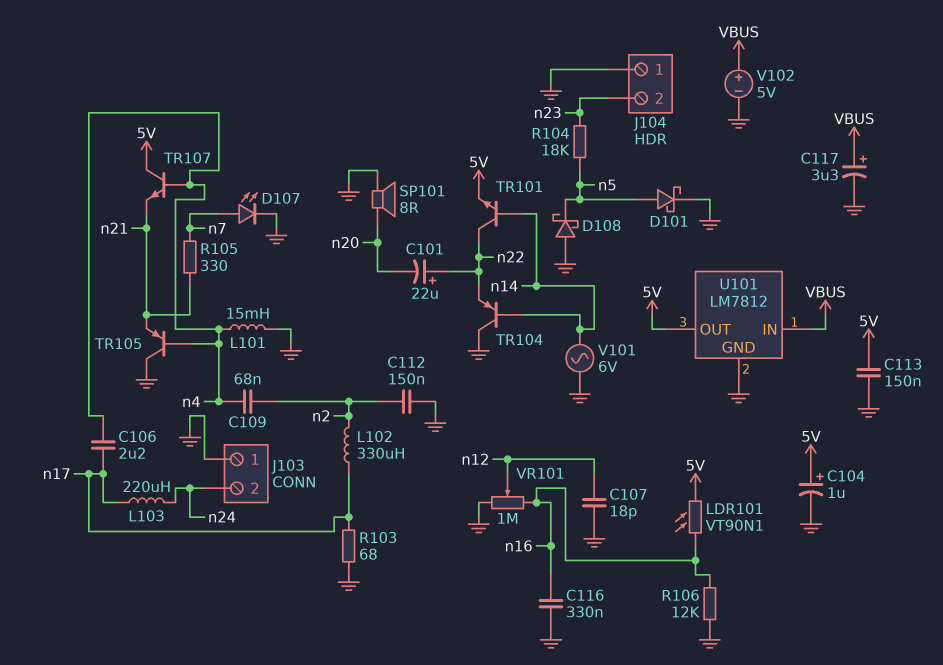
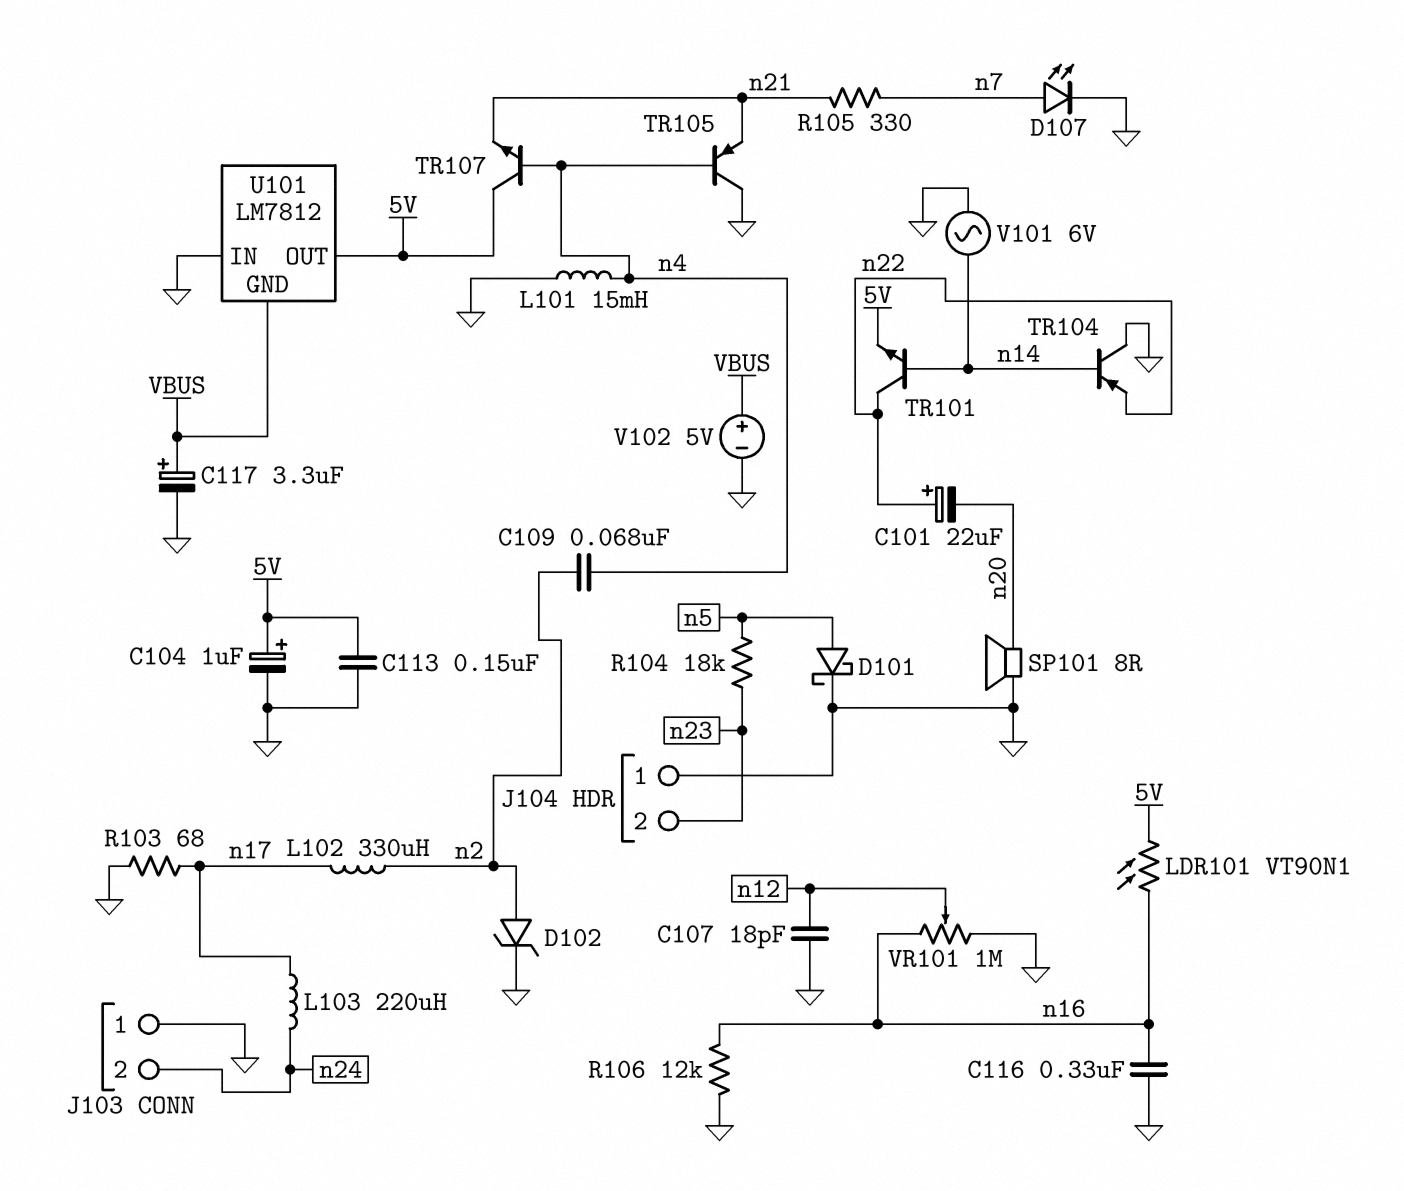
C106: 2.2uF (n4, n17) -> none
C112: 150nF (GND, n2) -> none
D102: none -> zener (A n2, K GND)
D108: schottky (A GND, K n5) -> none
U101 pin GND: GND -> VBUS
U101 pin IN: VBUS -> GND

